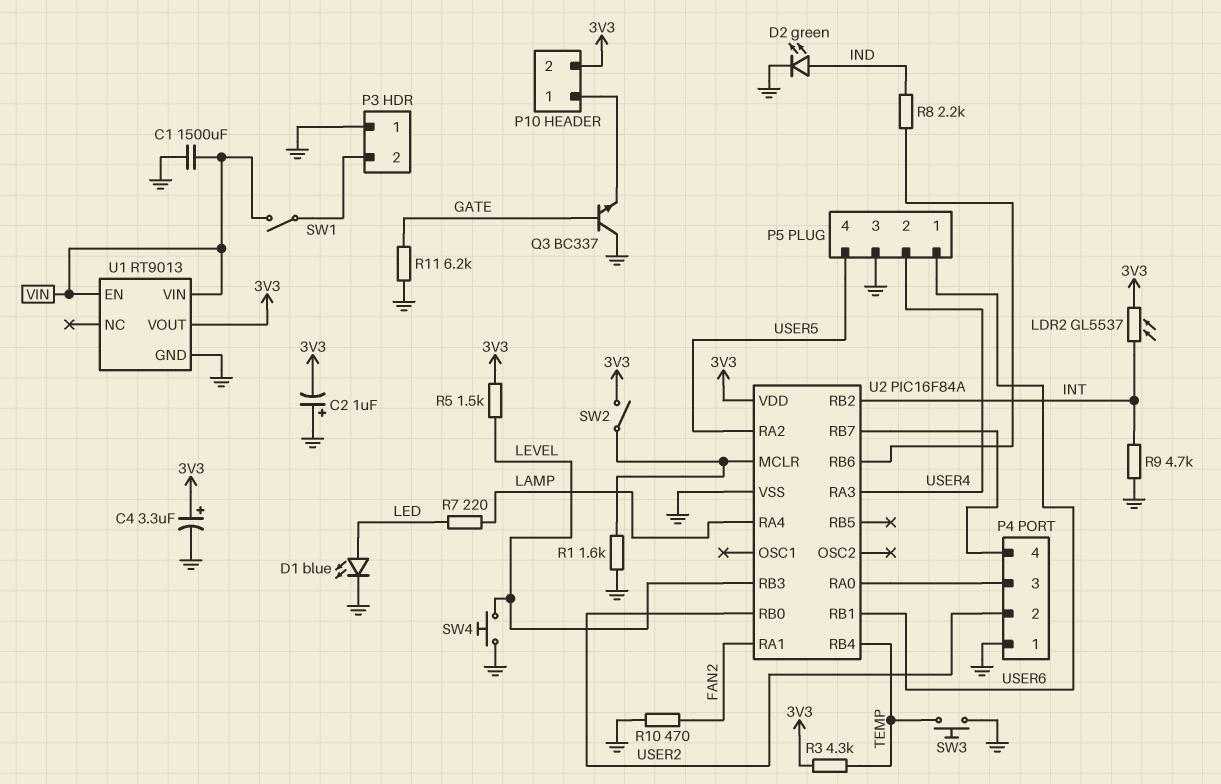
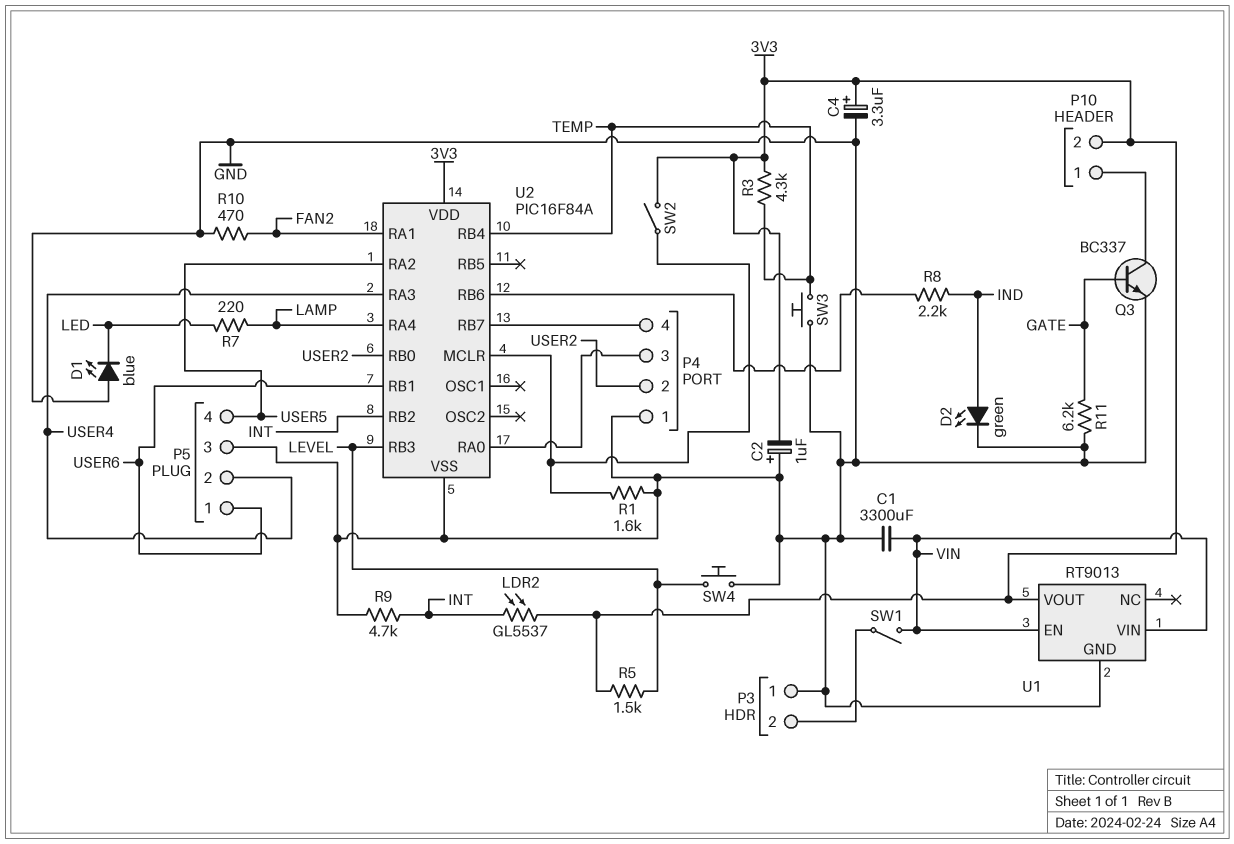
C1: 1500uF (GND, VIN) -> 3300uF (GND, VIN)
D1: LED blue (A LED, K GND) -> LED blue (A GND, K LED)
Q3: NPN BC337 (B GATE, C GND, E P10/1) -> NPN BC337 (B GATE, C P10/1, E GND)

